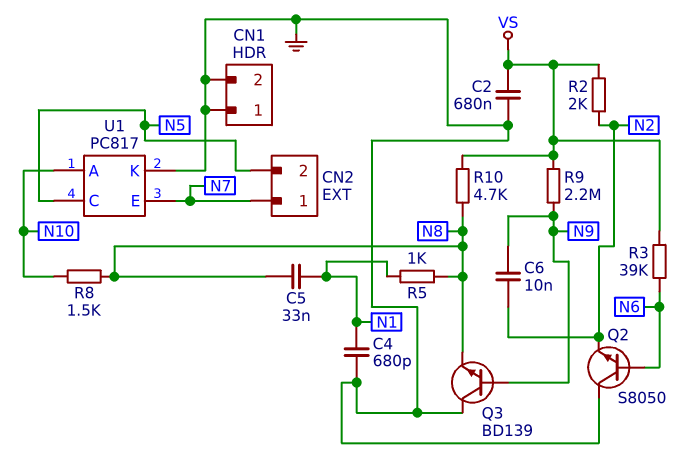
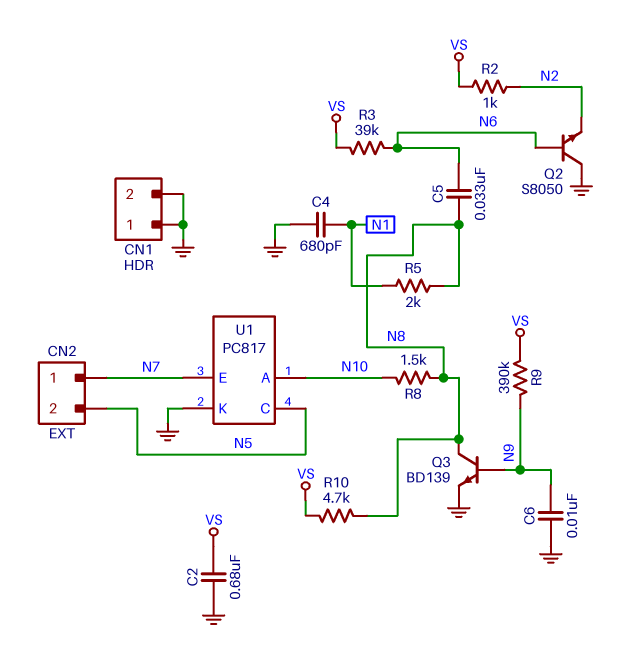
C5: 33nF (N1, N8) -> 33nF (N6, N8)
C6: 10nF (N2, N9) -> 10nF (GND, N9)
Q3: NPN BD139 (B N9, C GND, E N8) -> NPN BD139 (B N9, C N8, E GND)
R2: 2k (N2, VS) -> 1k (N2, VS)
R5: 1k (N1, N8) -> 2k (N1, N8)
R9: 2.2M (N9, VS) -> 390k (N9, VS)

